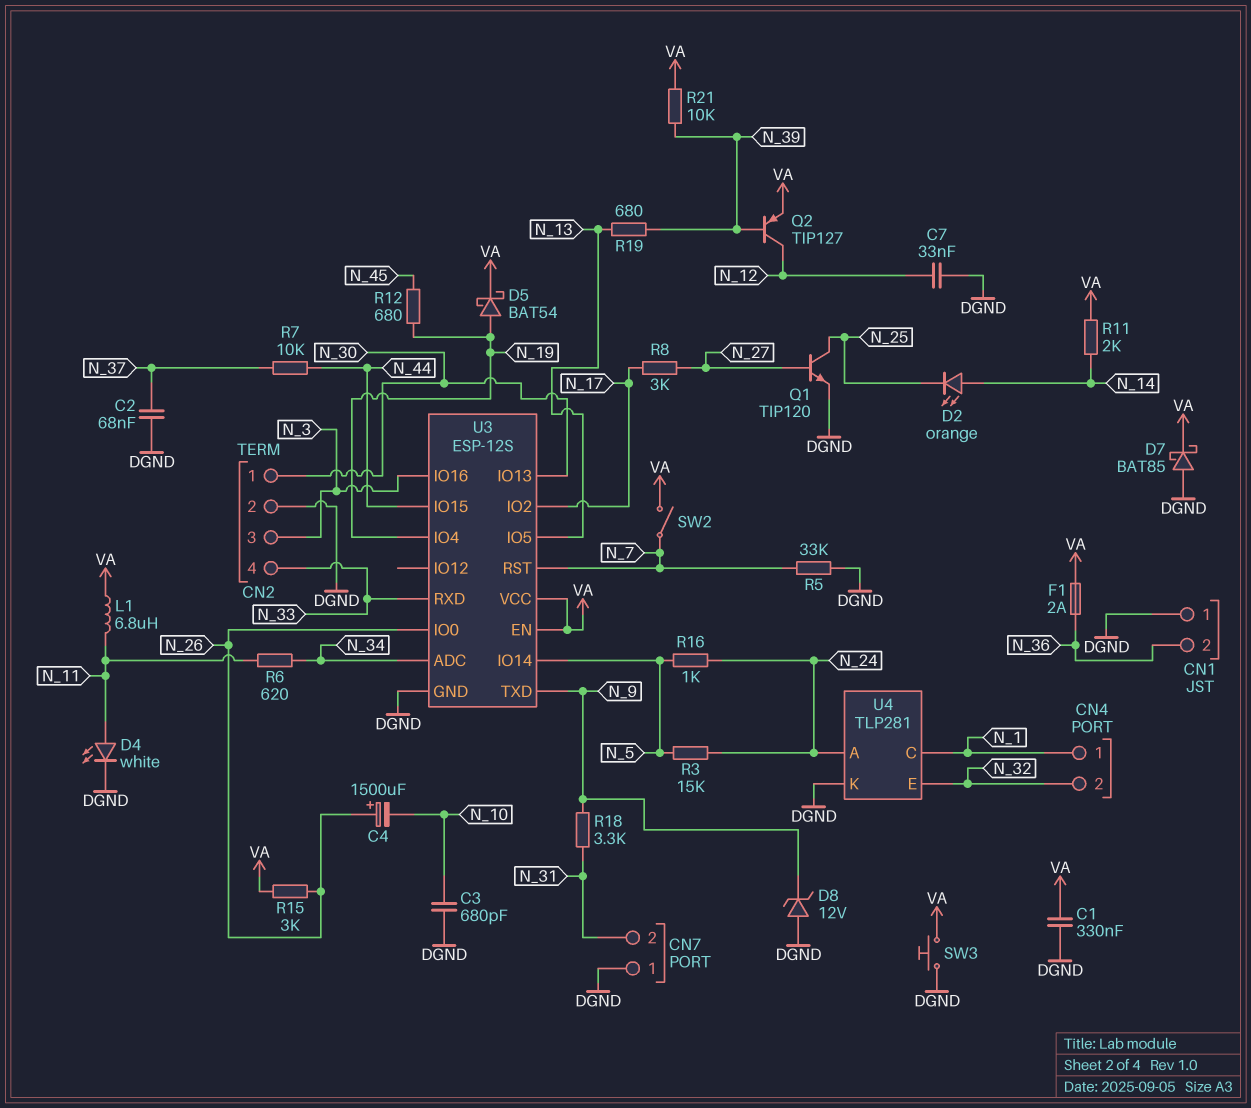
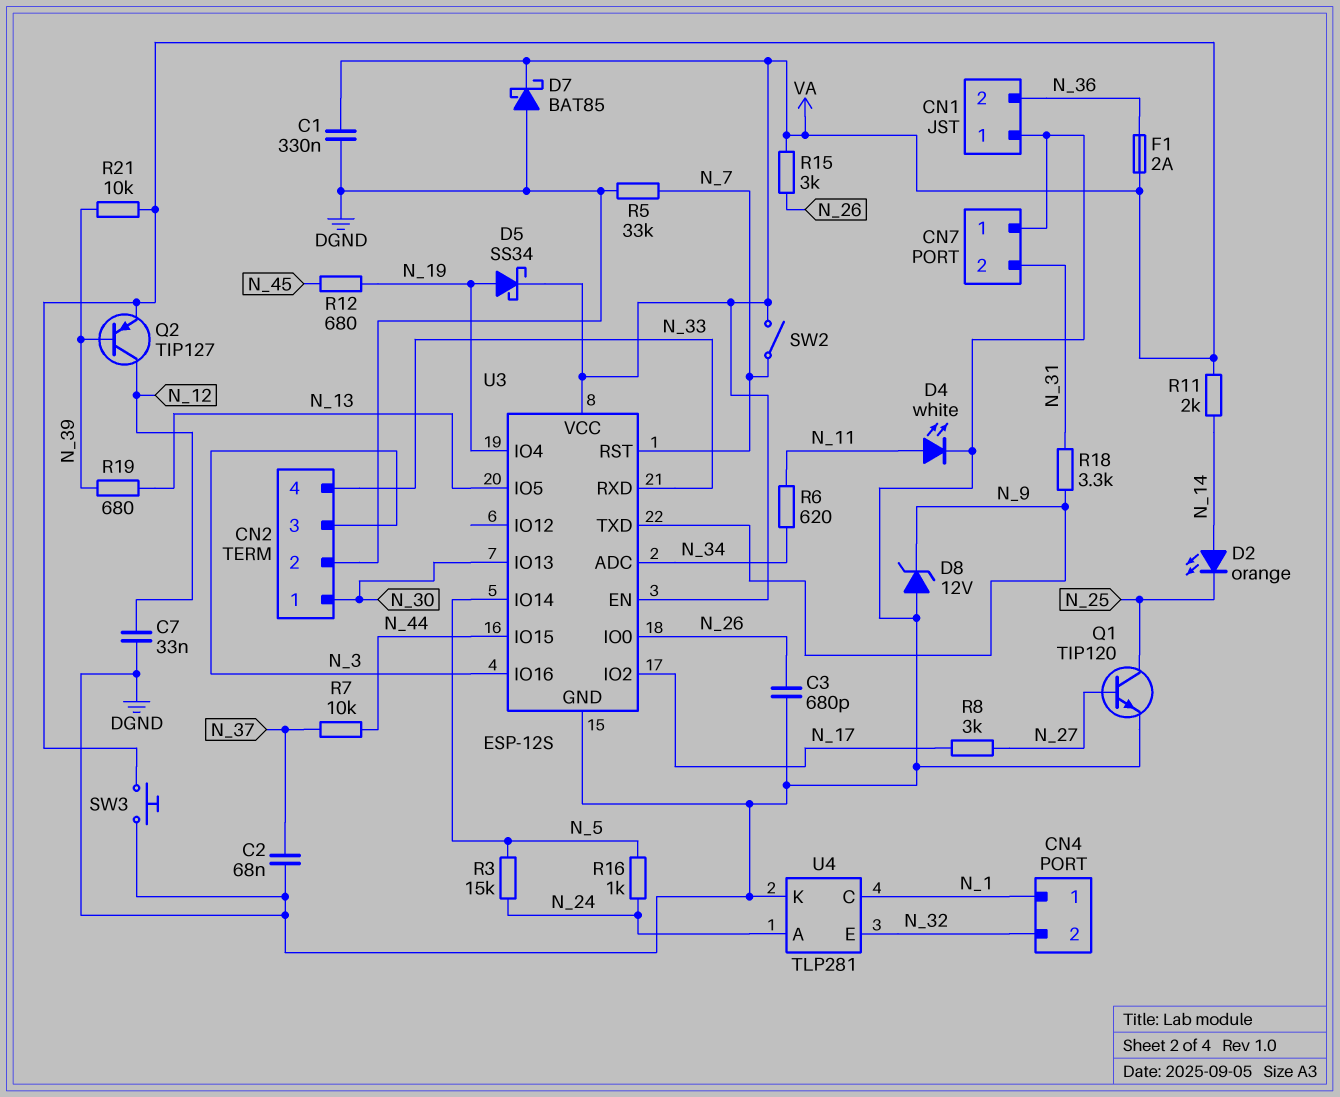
C3: 680pF (DGND, N_10) -> 680pF (DGND, N_26)
C4: 1500uF (plus N_26, minus N_10) -> none
D5: schottky BAT54 (A N_19, K VA) -> schottky SS34 (A N_19, K VA)
L1: 6.8uH (N_11, VA) -> none

